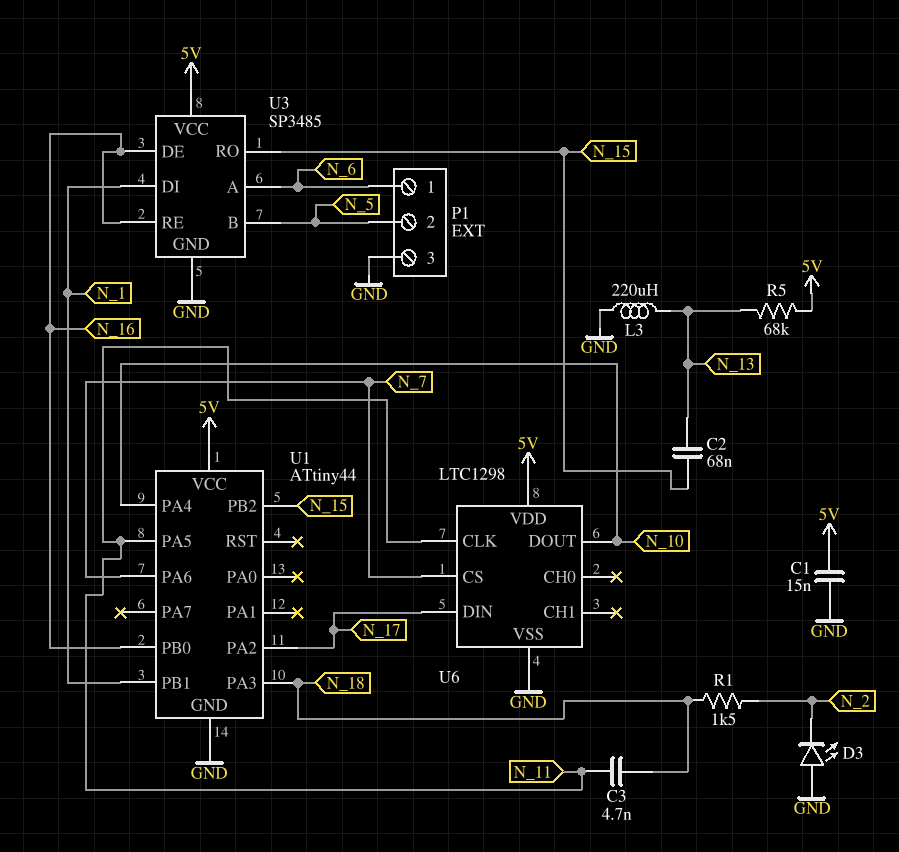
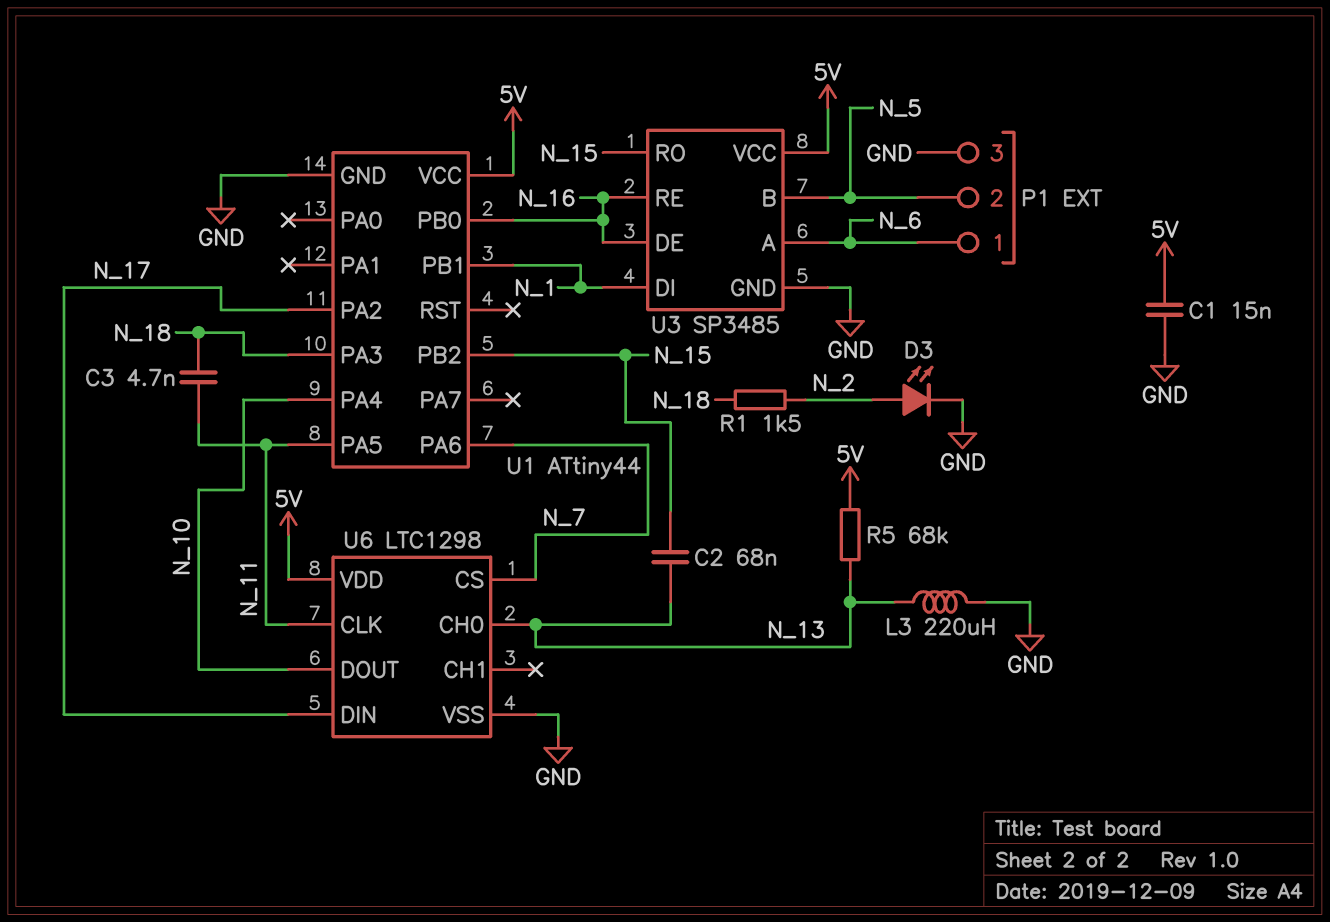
D3: LED (A GND, K N_2) -> LED (A N_2, K GND)
U6 pin CH0: none -> N_13

